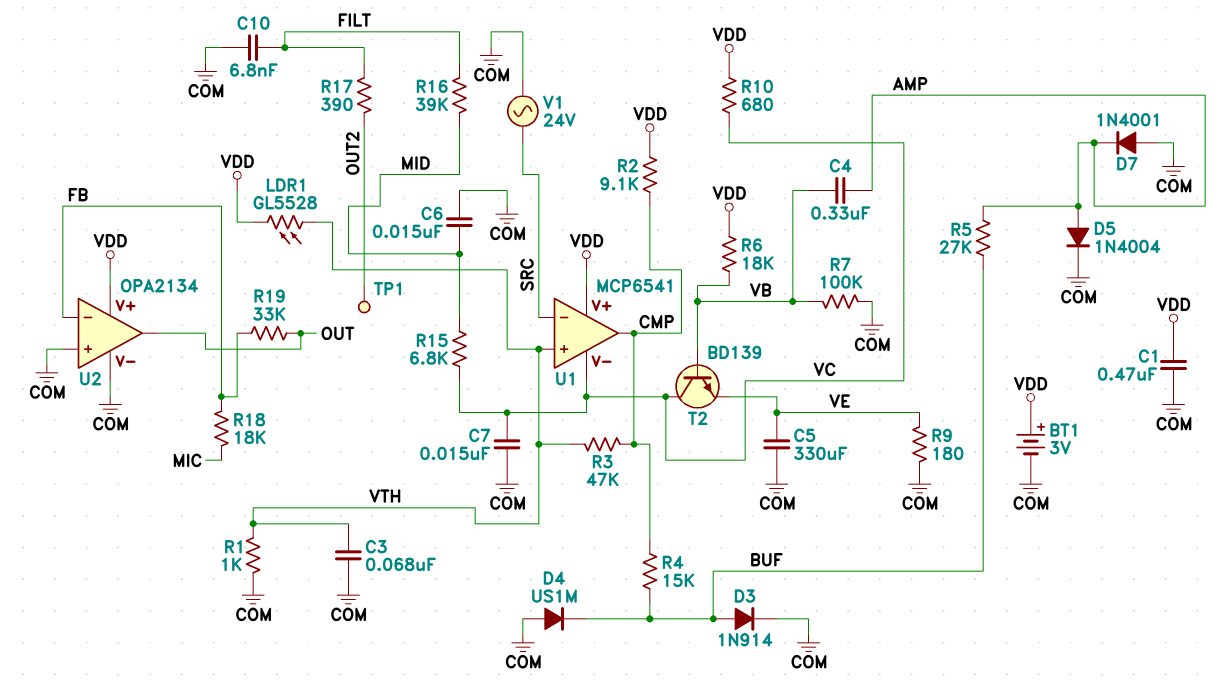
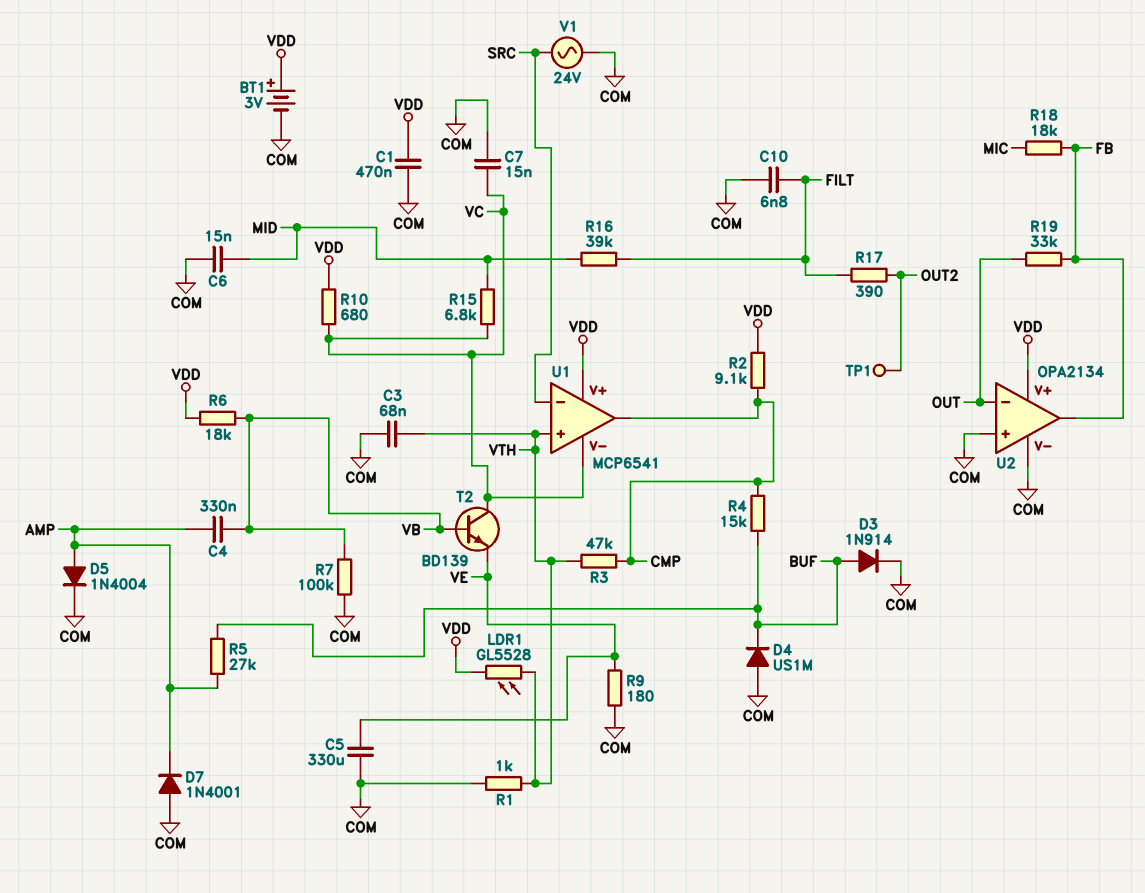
U2 pin in-: FB -> OUT
U2 pin out: OUT -> FB

